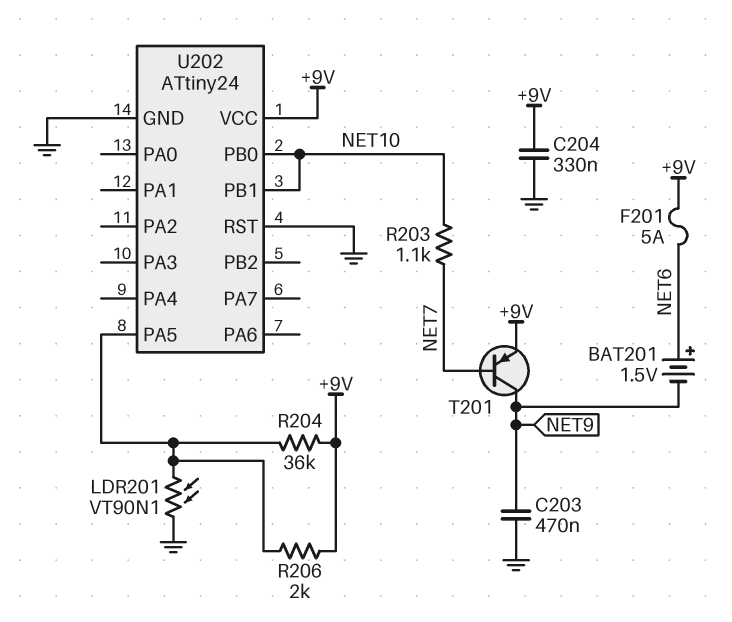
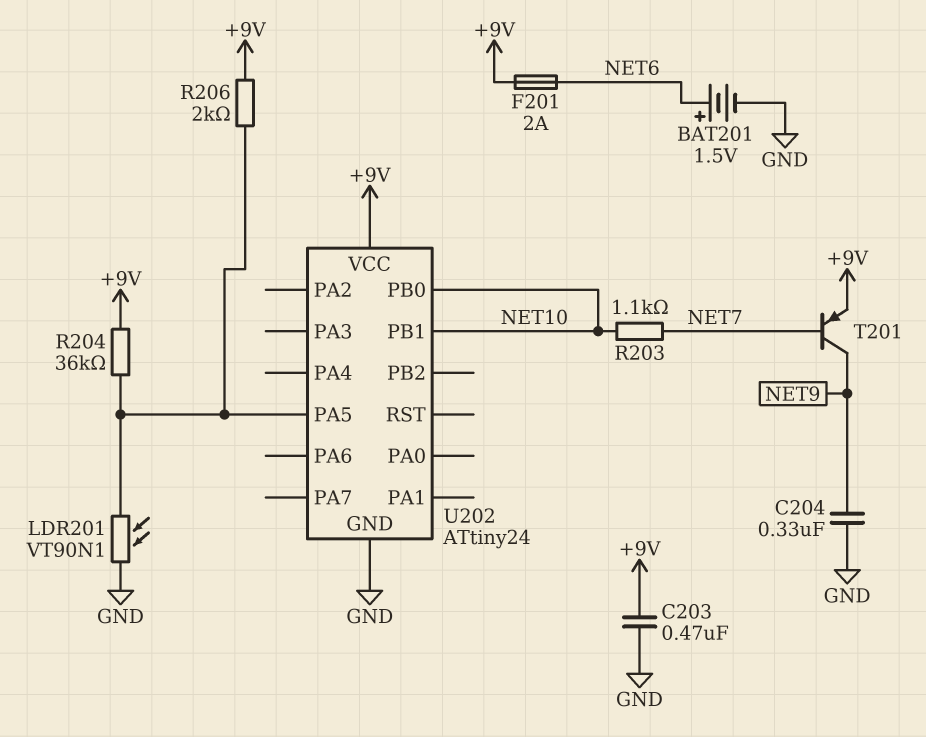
BAT201: 1.5V (plus NET6, minus NET9) -> 1.5V (plus NET6, minus GND)
C203: 470nF (GND, NET9) -> 470nF (+9V, GND)
C204: 330nF (+9V, GND) -> 330nF (GND, NET9)
F201: 5A (+9V, NET6) -> 2A (+9V, NET6)
U202 pin RST: GND -> none

